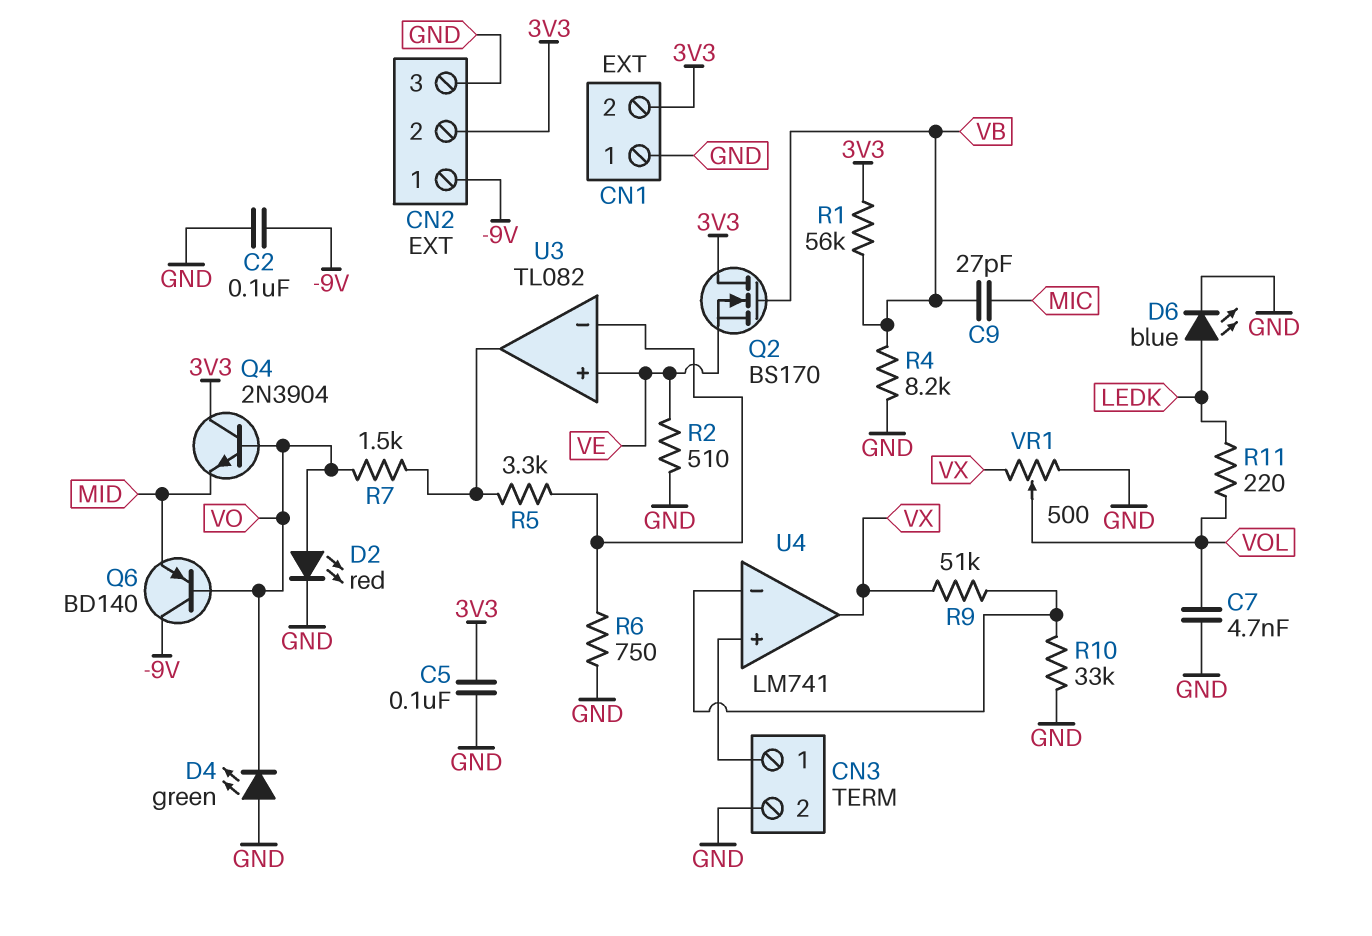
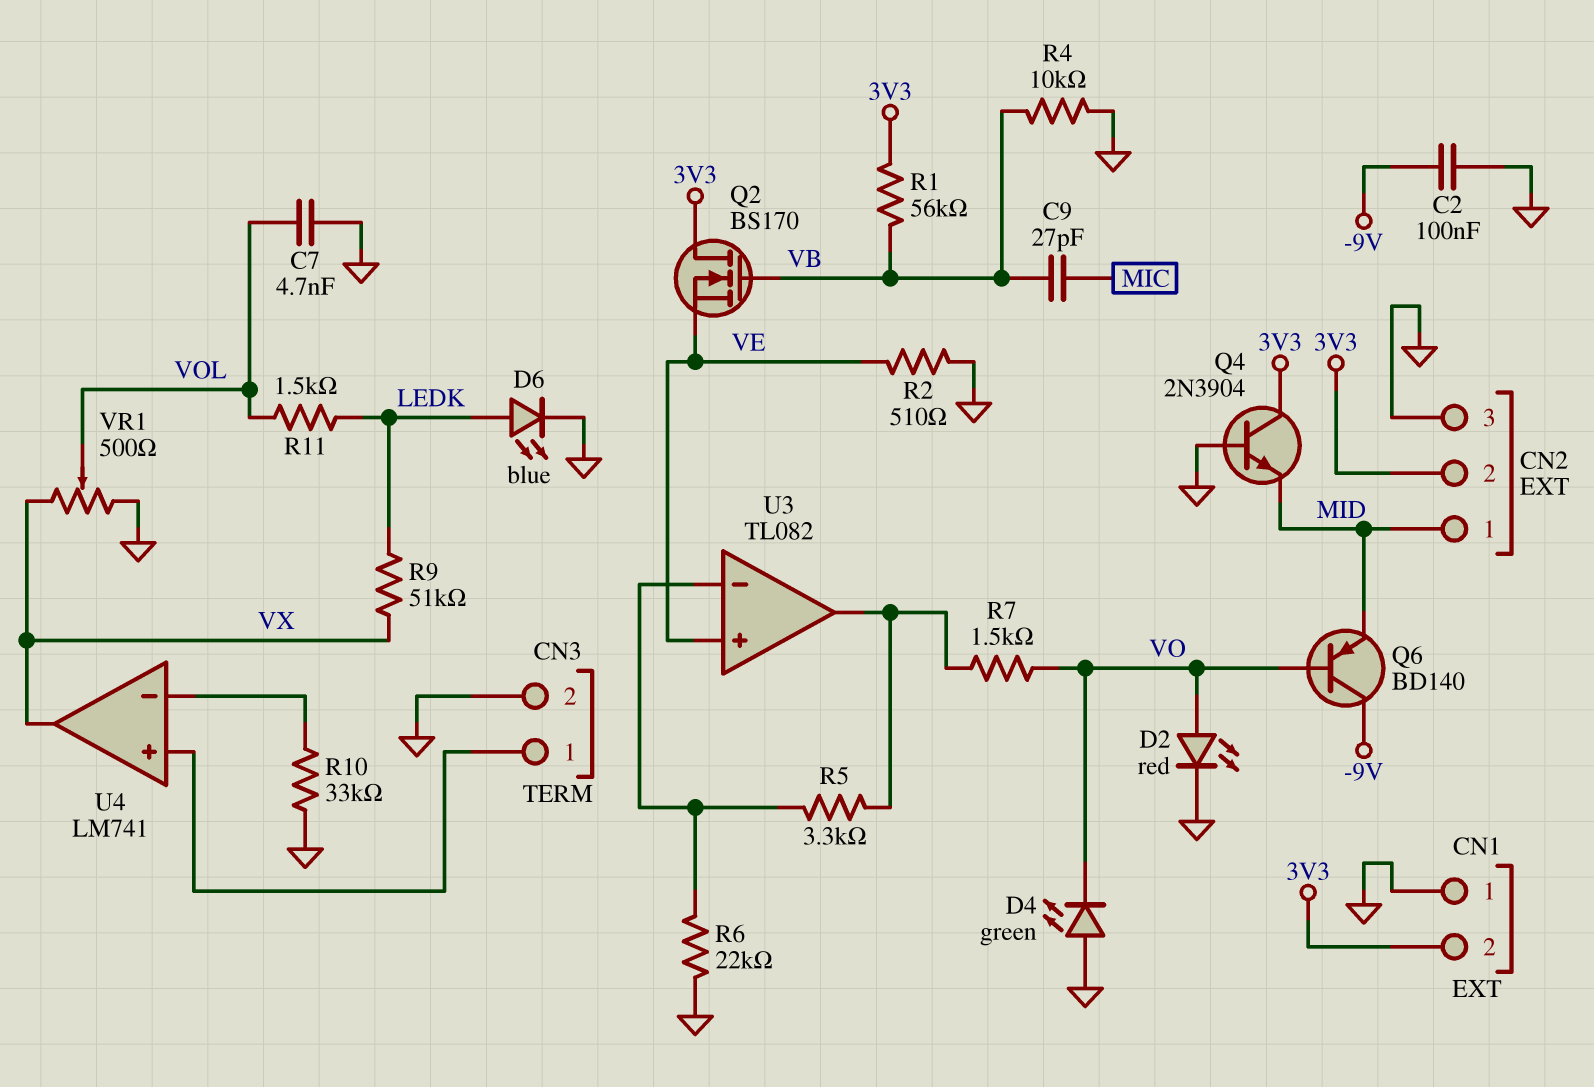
C5: 100nF (3V3, GND) -> none
CN2 pin 1: -9V -> MID
Q4: NPN 2N3904 (B VO, C 3V3, E MID) -> NPN 2N3904 (B GND, C 3V3, E MID)
R4: 8.2k (GND, VB) -> 10k (GND, VB)
R6: 750 (GND, U3/in-) -> 22k (GND, U3/in-)
R9: 51k (U4/in-, VX) -> 51k (LEDK, VX)
R11: 220 (LEDK, VOL) -> 1.5k (LEDK, VOL)

